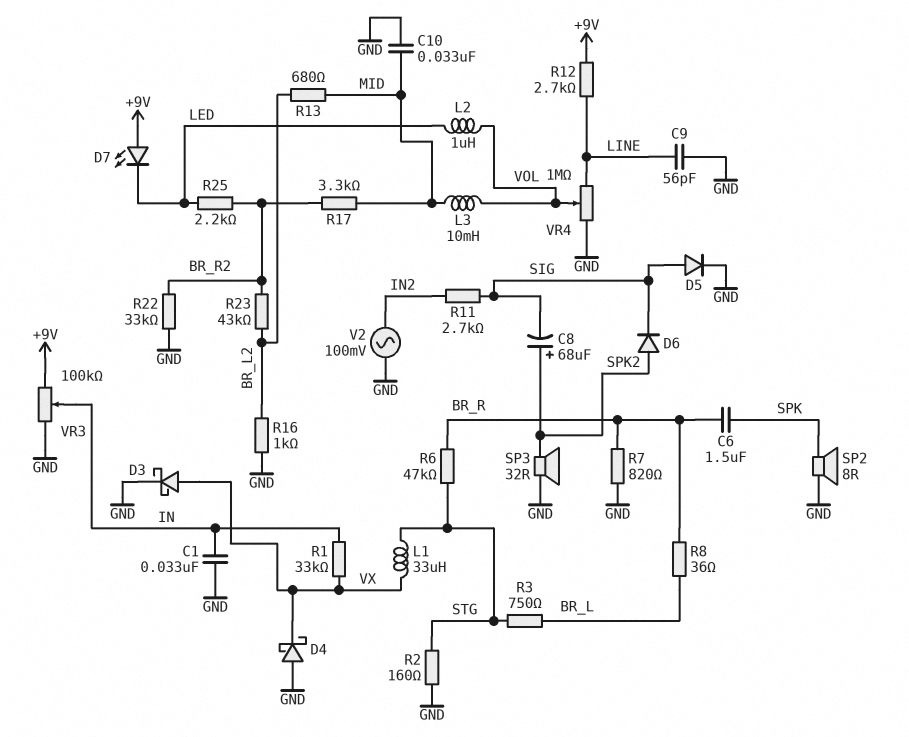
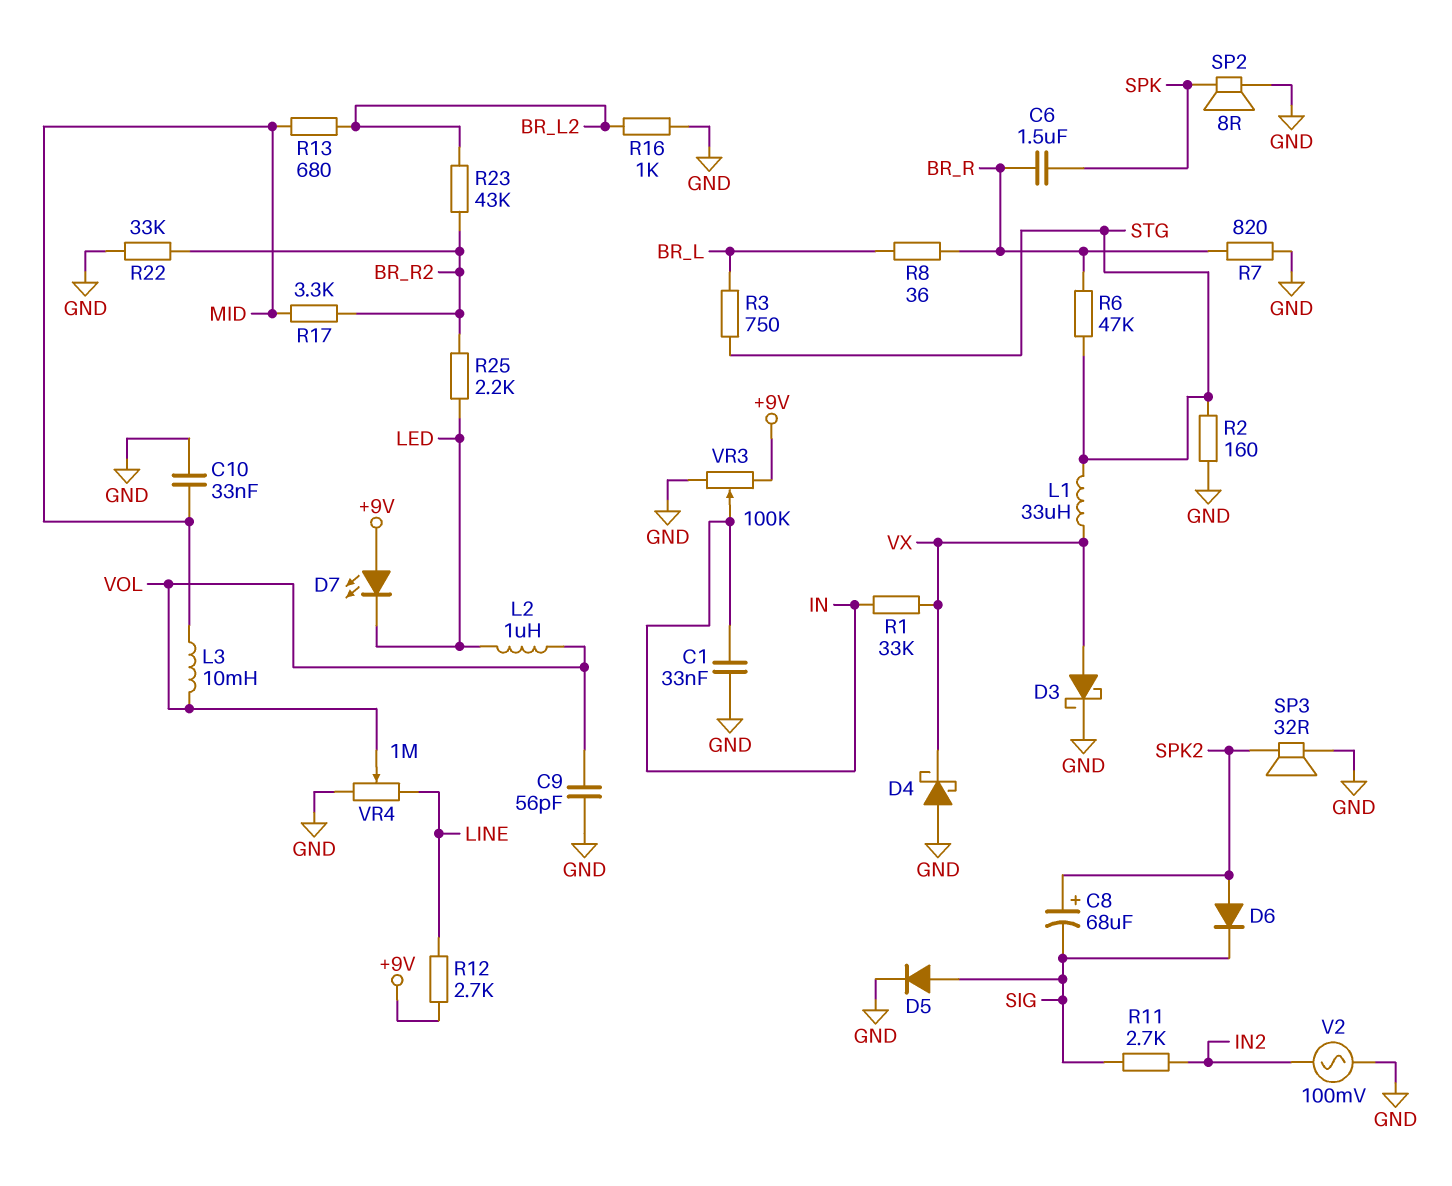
C9: 56pF (GND, LINE) -> 56pF (GND, VOL)

